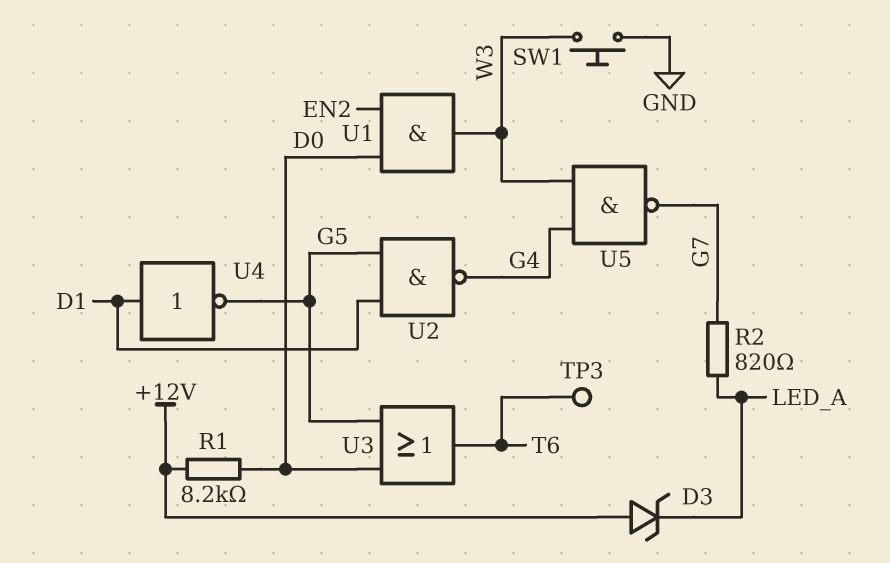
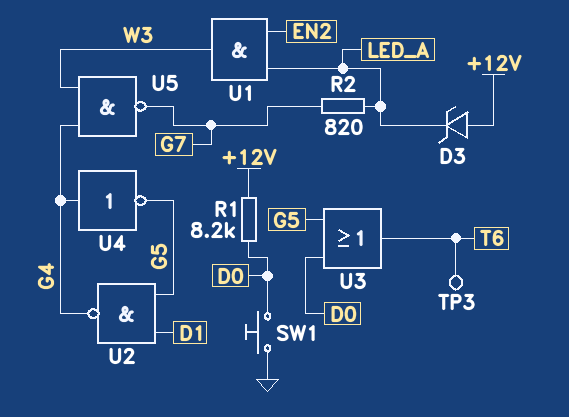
SW1: button (GND, W3) -> button (D0, GND)
U1: AND (in D0, in EN2, out W3) -> AND (in EN2, in LED_A, out W3)
U4: NOT (in D1, out G5) -> NOT (in G4, out G5)

